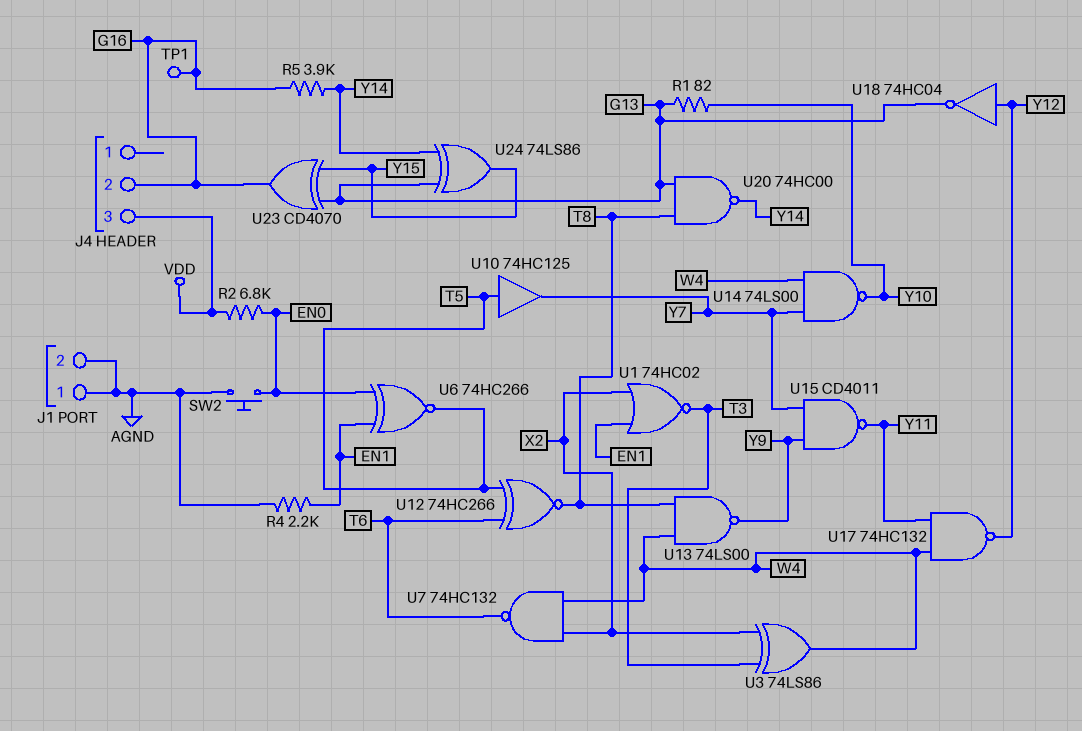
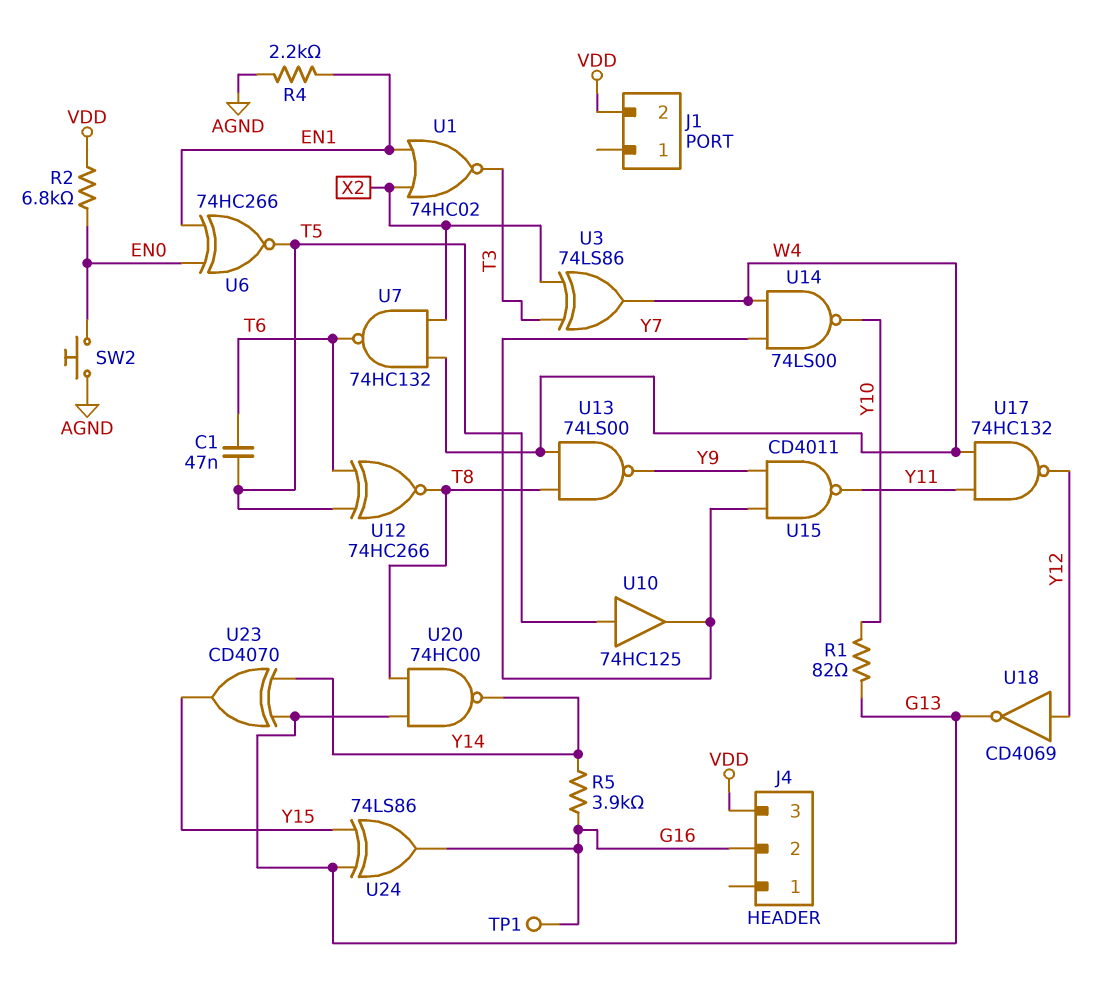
C1: none -> 47nF (T5, T6)
J1 pin 1: AGND -> none
J1 pin 2: AGND -> VDD
U18: NOT 74HC04 (in Y12, out G13) -> NOT CD4069 (in Y12, out G13)
U23: XOR CD4070 (in G13, in Y15, out G16) -> XOR CD4070 (in G13, in Y14, out Y15)
U24: XOR 74LS86 (in G13, in Y14, out Y15) -> XOR 74LS86 (in G13, in Y15, out G16)

